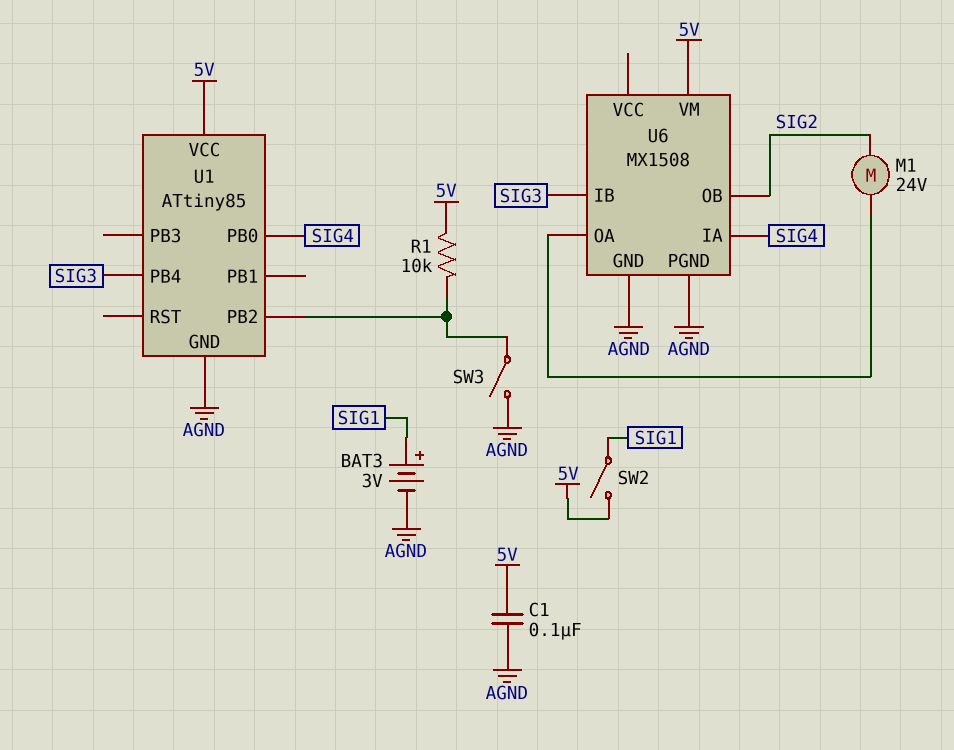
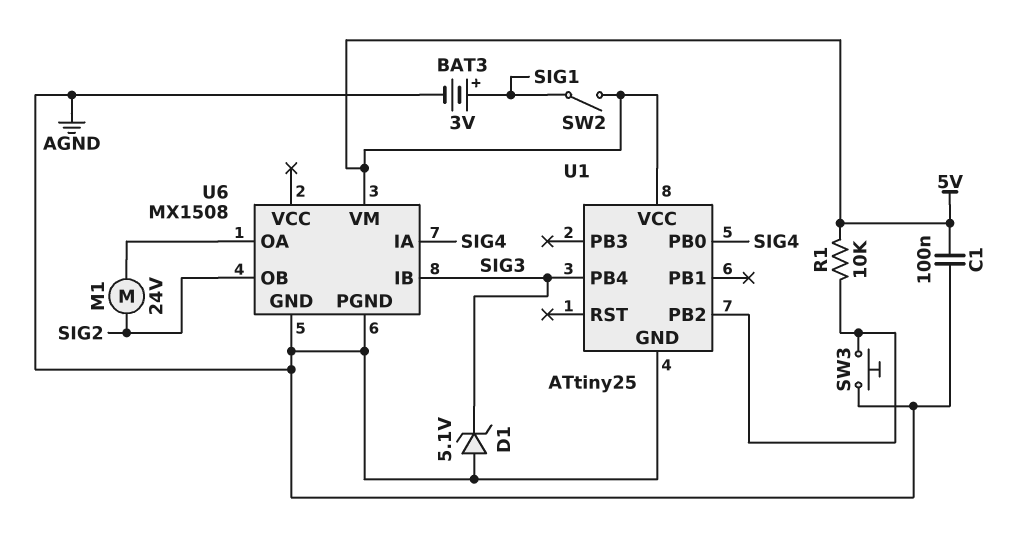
D1: none -> zener 5.1V (A AGND, K SIG3)
SW3: switch (AGND, U1/PB2) -> button (AGND, U1/PB2)
U1: ATtiny85 -> ATtiny25

